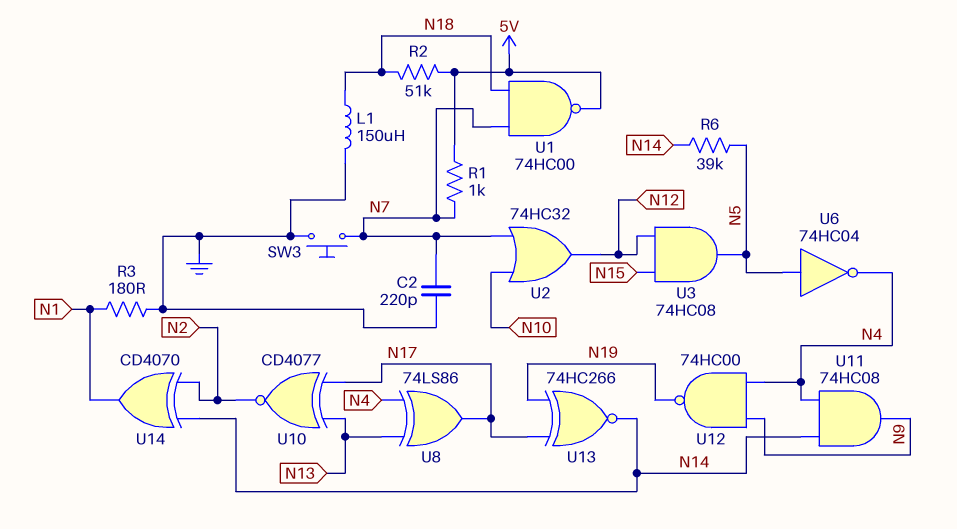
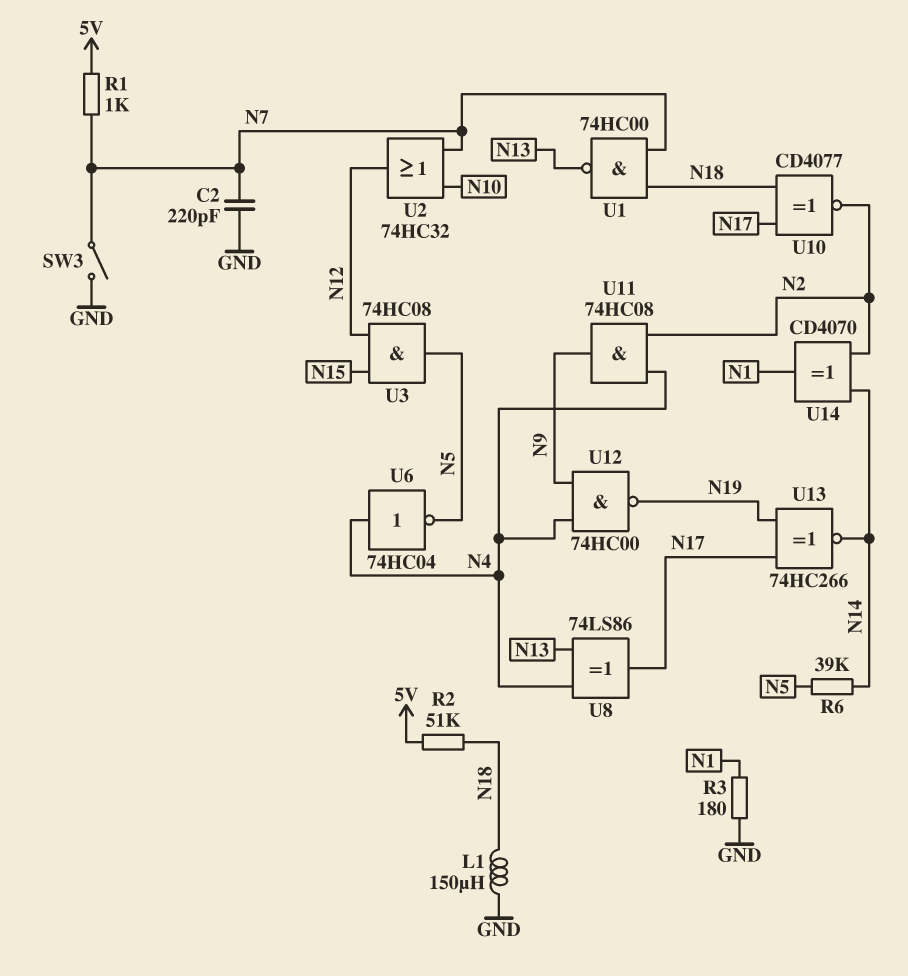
SW3: button (GND, N7) -> switch (GND, N7)
U1: NAND 74HC00 (in N7, in N18, out 5V) -> NAND 74HC00 (in N7, in N18, out N13)
U6: NOT 74HC04 (in N5, out N4) -> NOT 74HC04 (in N4, out N5)
U10: XNOR CD4077 (in N13, in N17, out N2) -> XNOR CD4077 (in N17, in N18, out N2)
U11: AND 74HC08 (in N4, in N14, out N9) -> AND 74HC08 (in N2, in N4, out N9)

